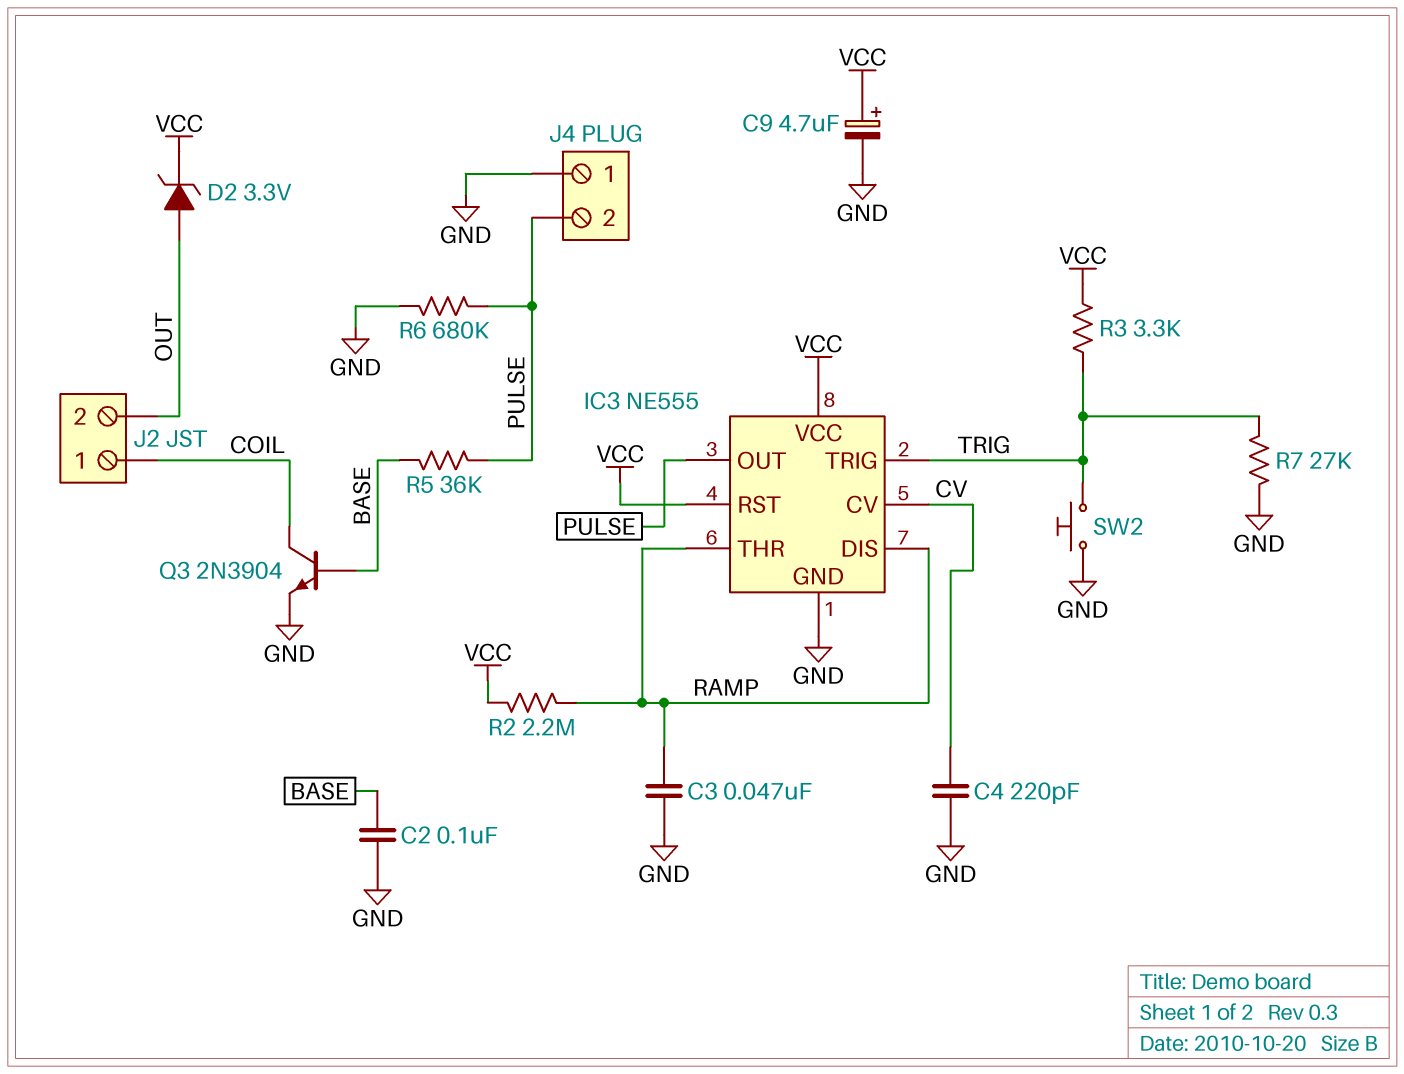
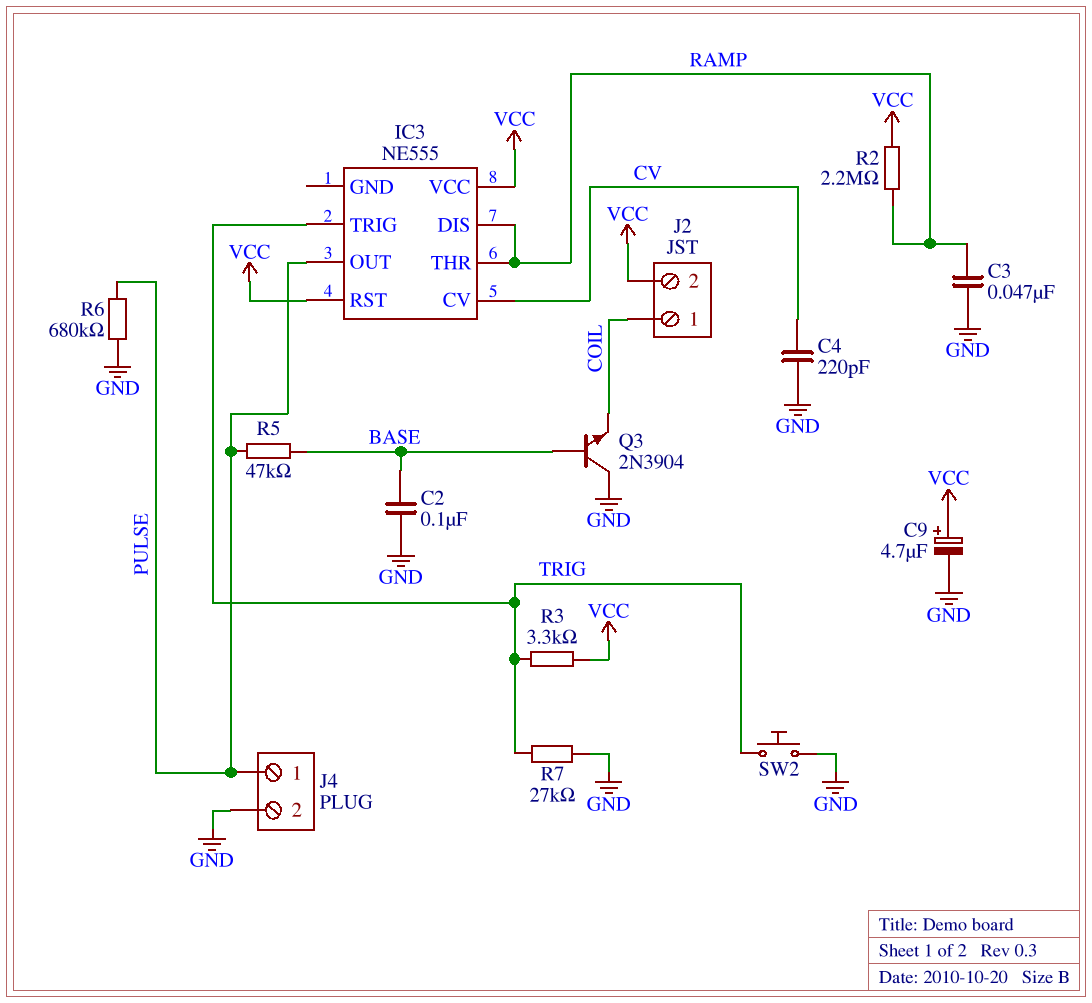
D2: zener 3.3V (A OUT, K VCC) -> none
IC3 pin GND: GND -> none
J2 pin 2: OUT -> VCC
J4 pin 1: GND -> PULSE
J4 pin 2: PULSE -> GND
Q3: NPN 2N3904 (B BASE, C COIL, E GND) -> NPN 2N3904 (B BASE, C GND, E COIL)
R5: 36k (BASE, PULSE) -> 47k (BASE, PULSE)

